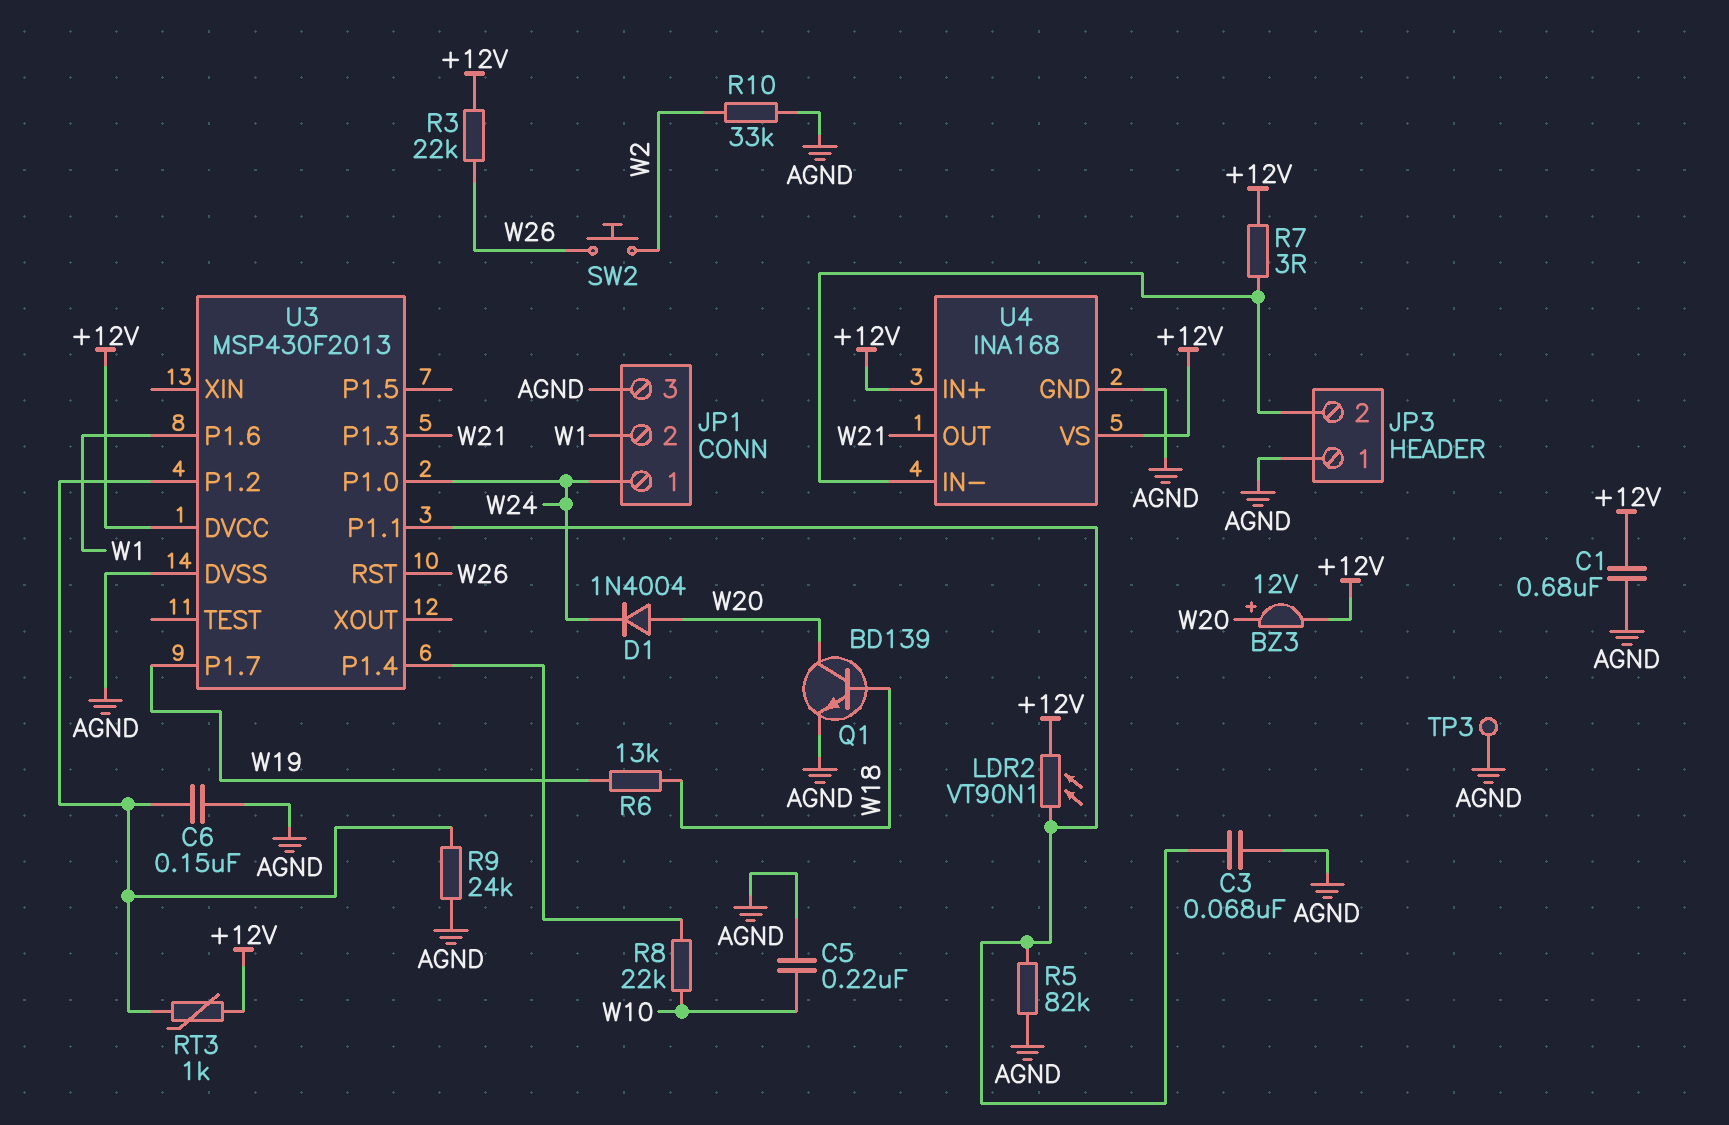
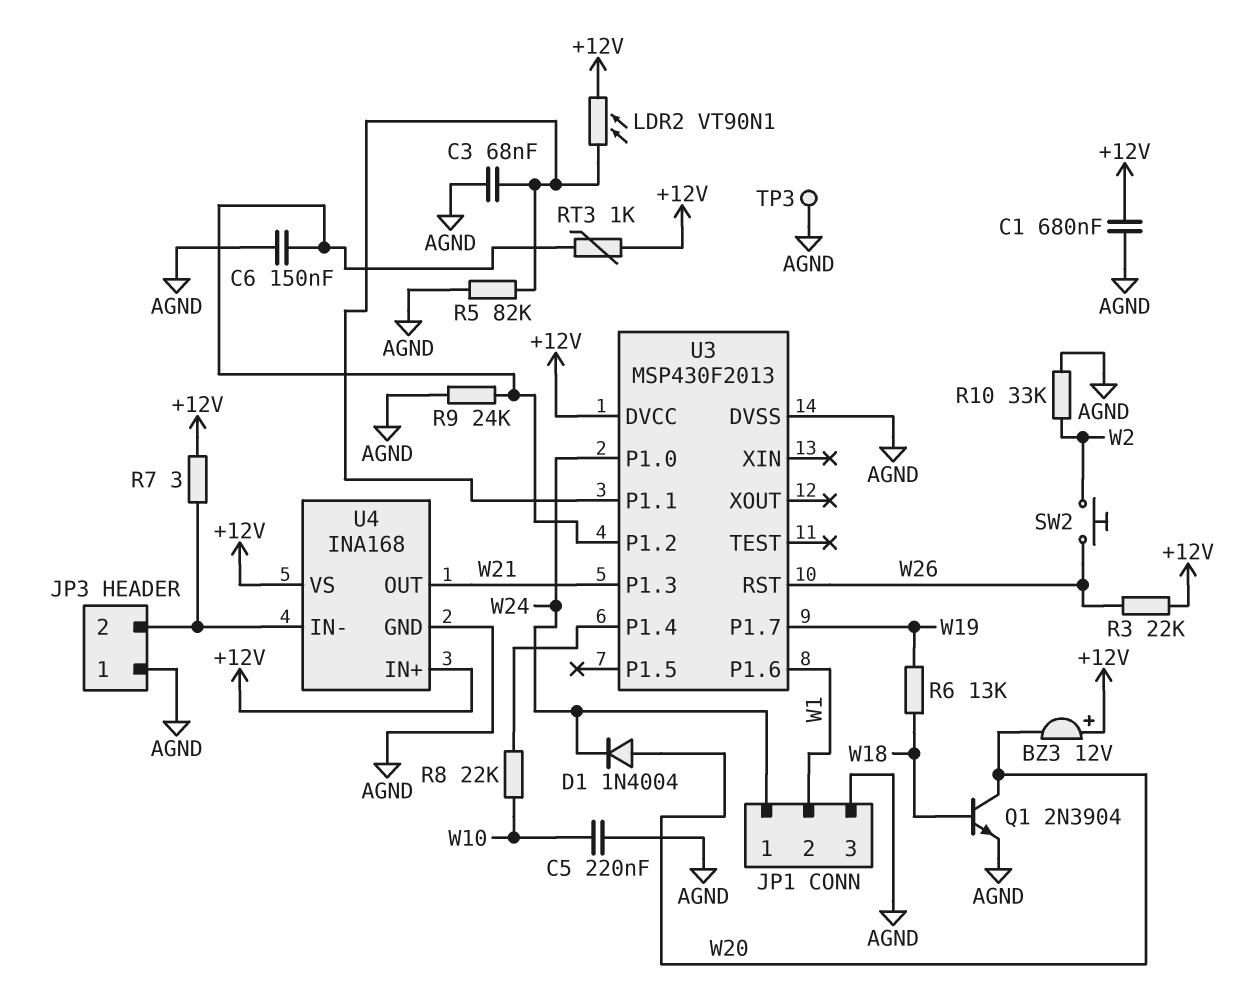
BZ3: buzzer 12V (plus W20, minus +12V) -> buzzer 12V (plus +12V, minus W20)
Q1: NPN BD139 (B W18, C W20, E AGND) -> NPN 2N3904 (B W18, C W20, E AGND)

